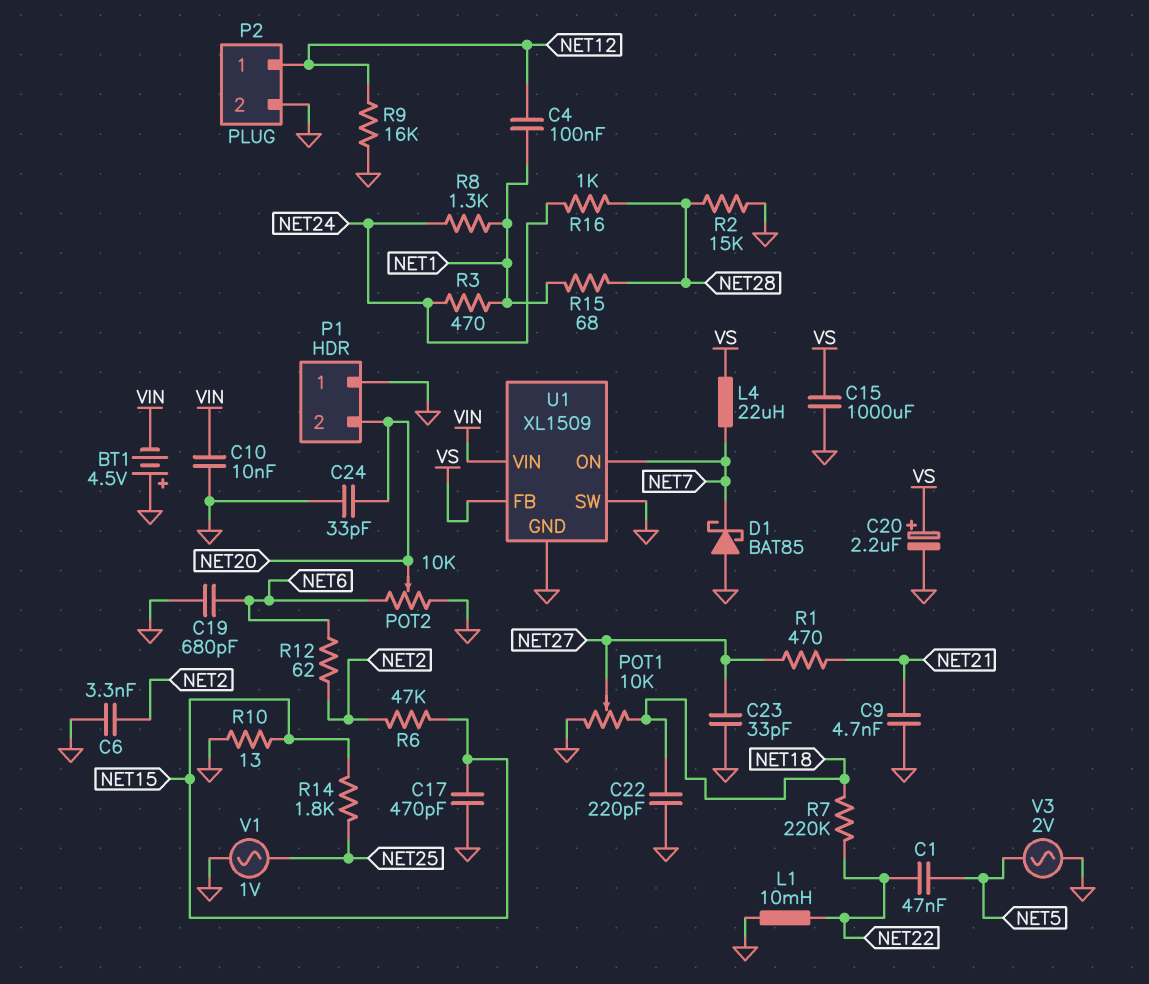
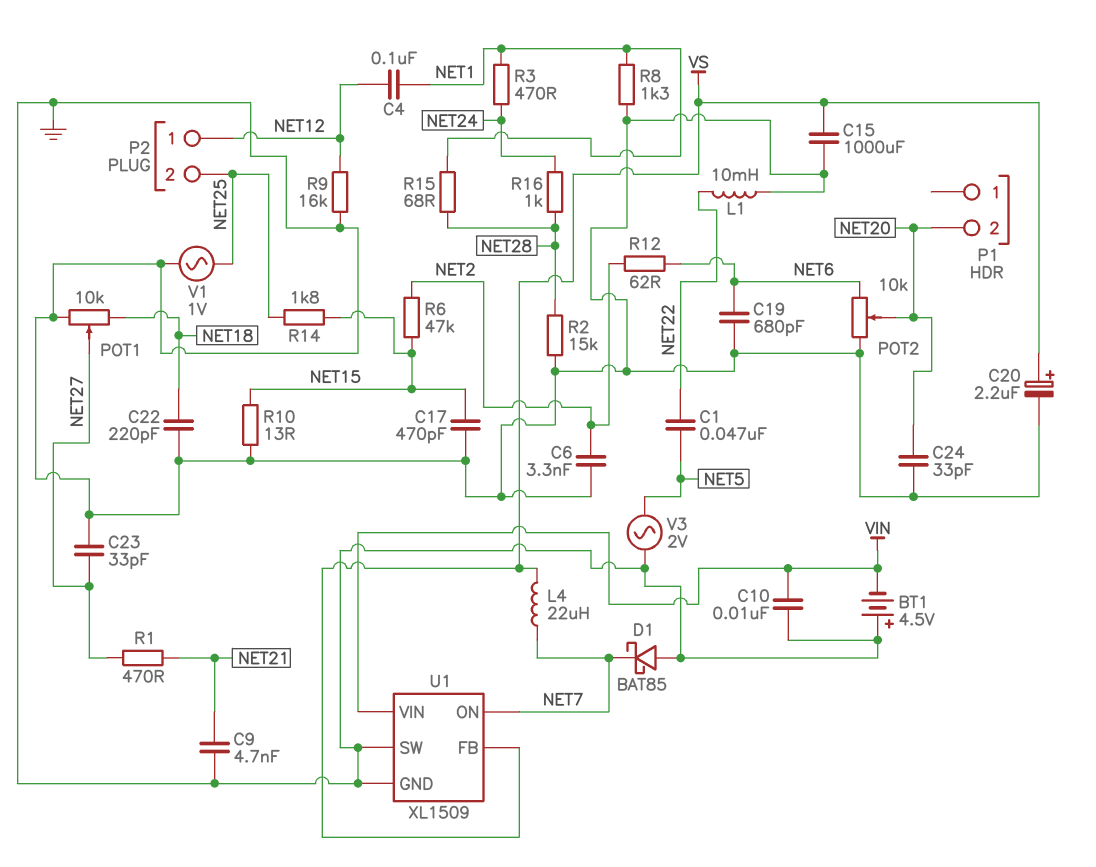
P1 pin 1: GND -> none
P2 pin 2: GND -> NET25
R7: 220k (NET18, NET22) -> none
R8: 1.3k (NET1, NET24) -> 1.3k (GND, NET1)

